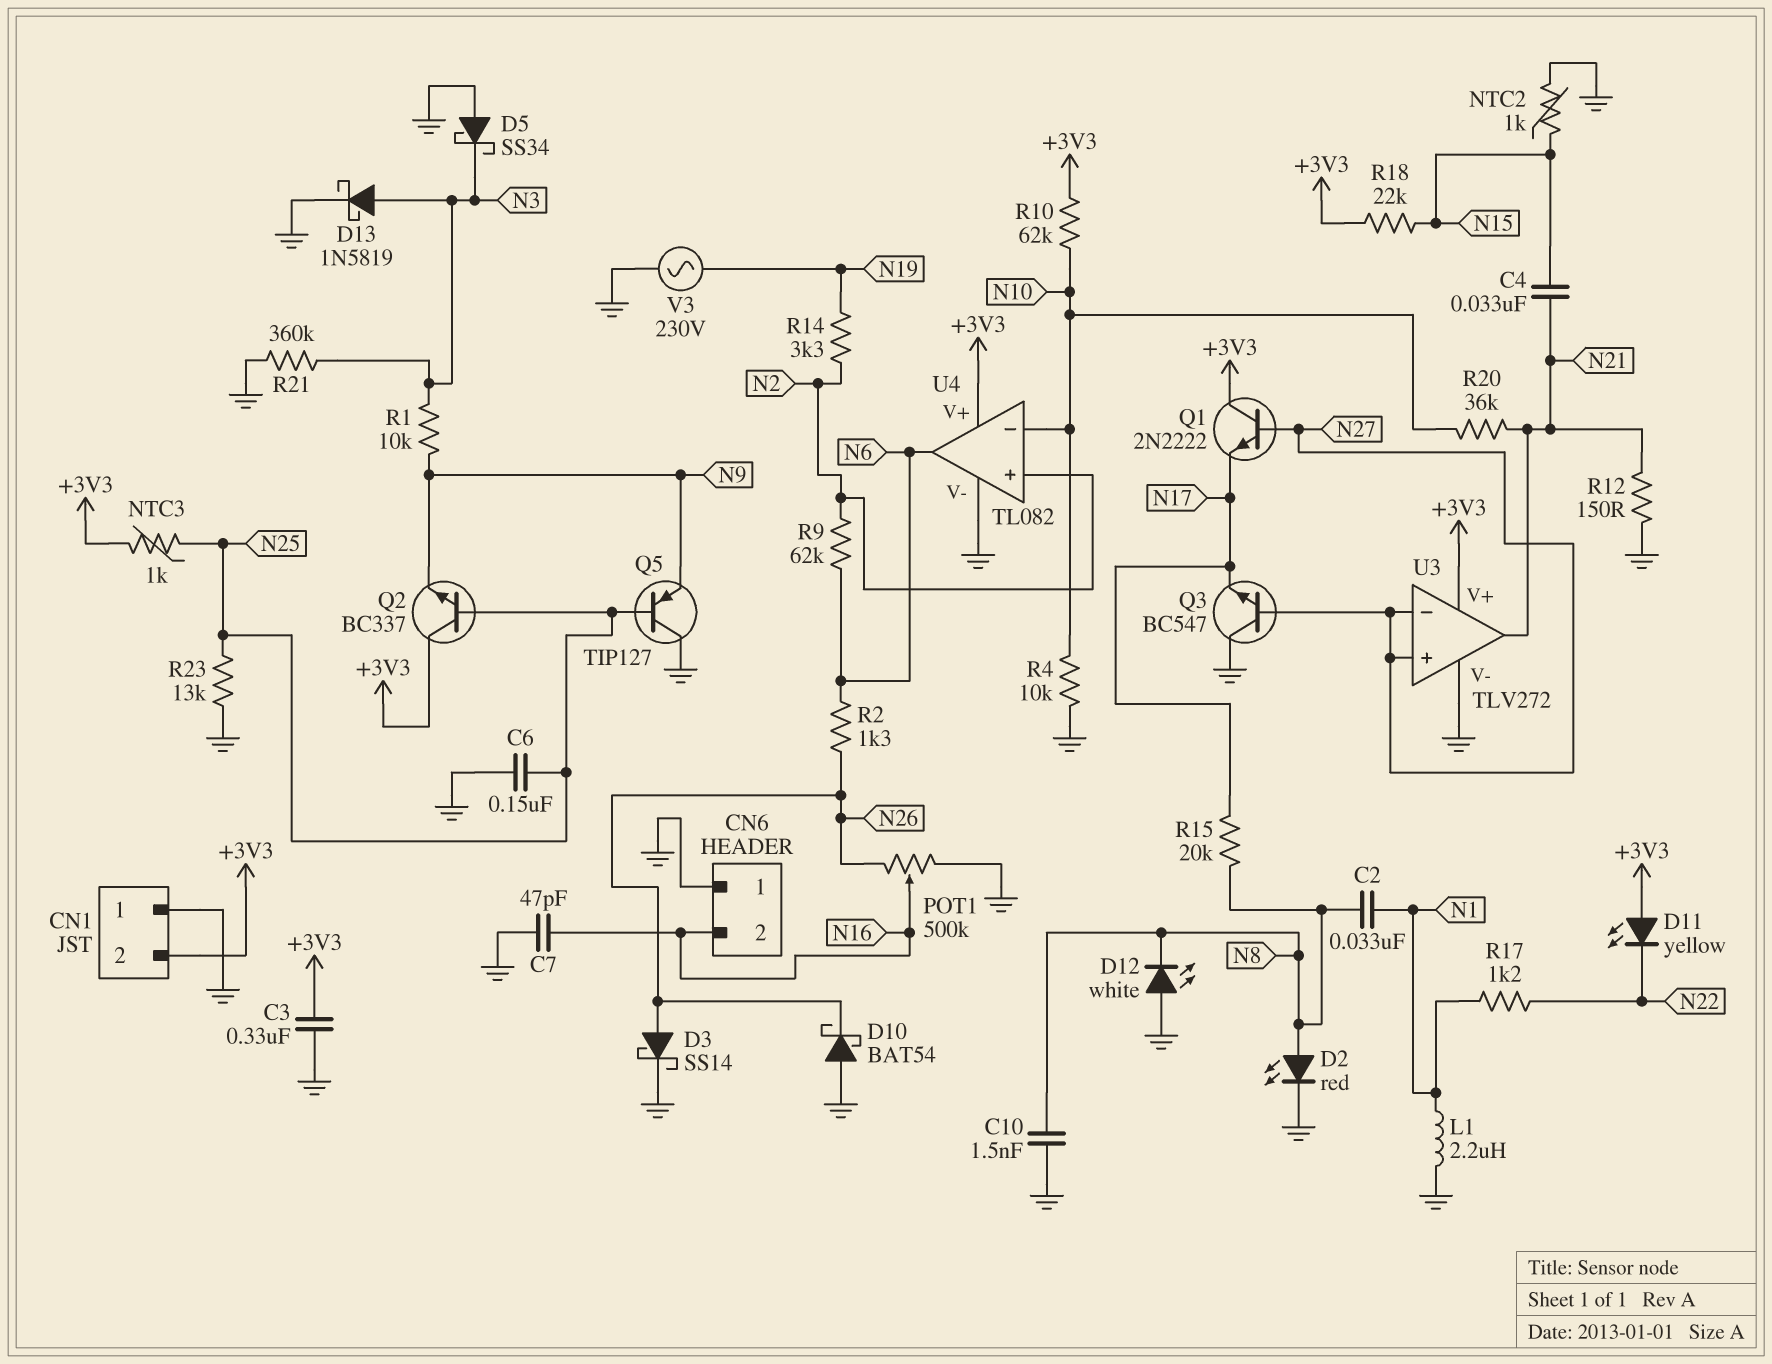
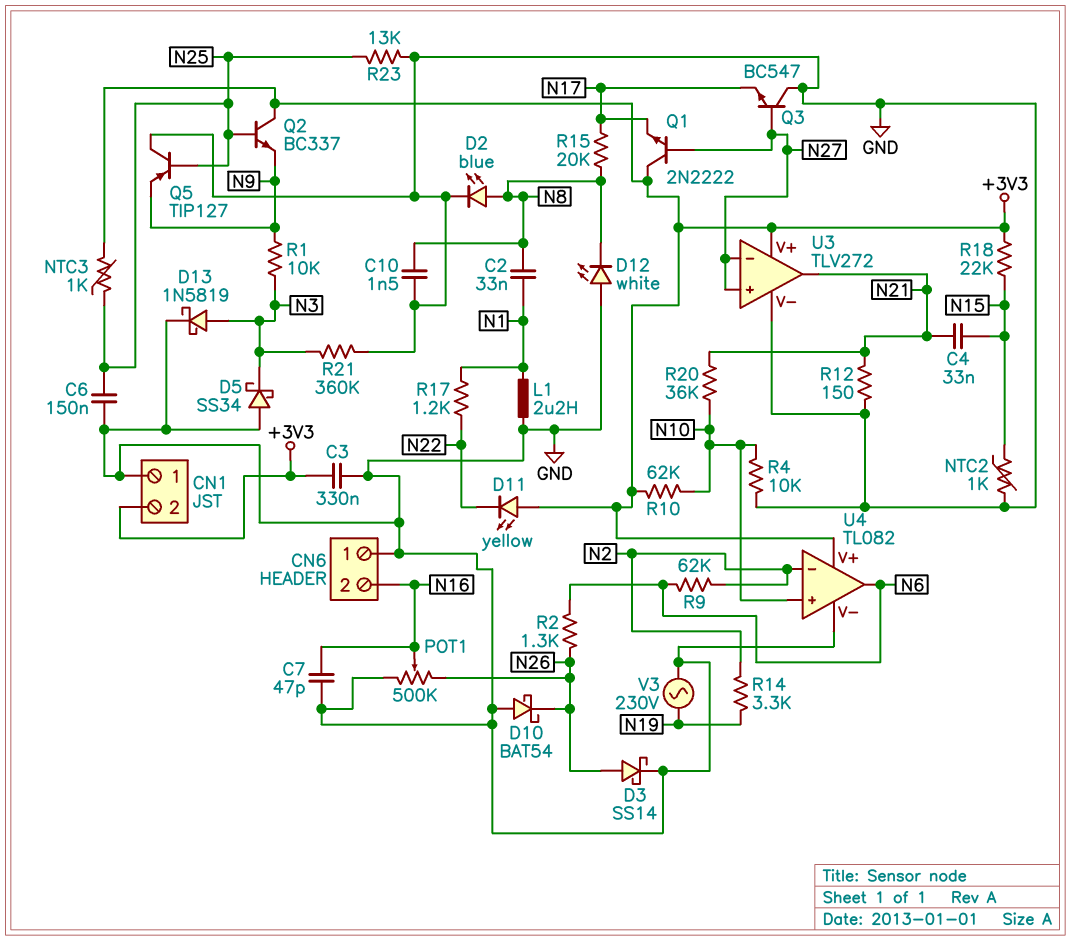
D2: LED red (A N8, K GND) -> LED blue (A N8, K GND)
U4 pin in+: N2 -> N10
U4 pin in-: N10 -> N2

